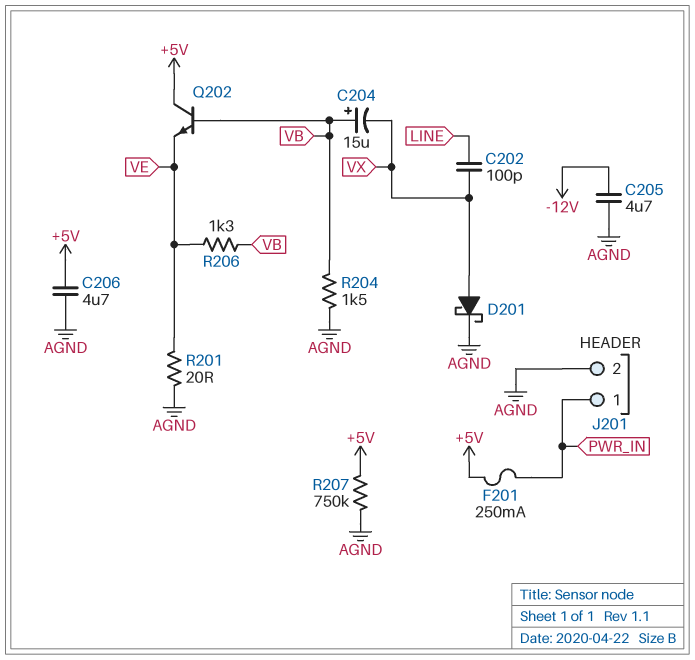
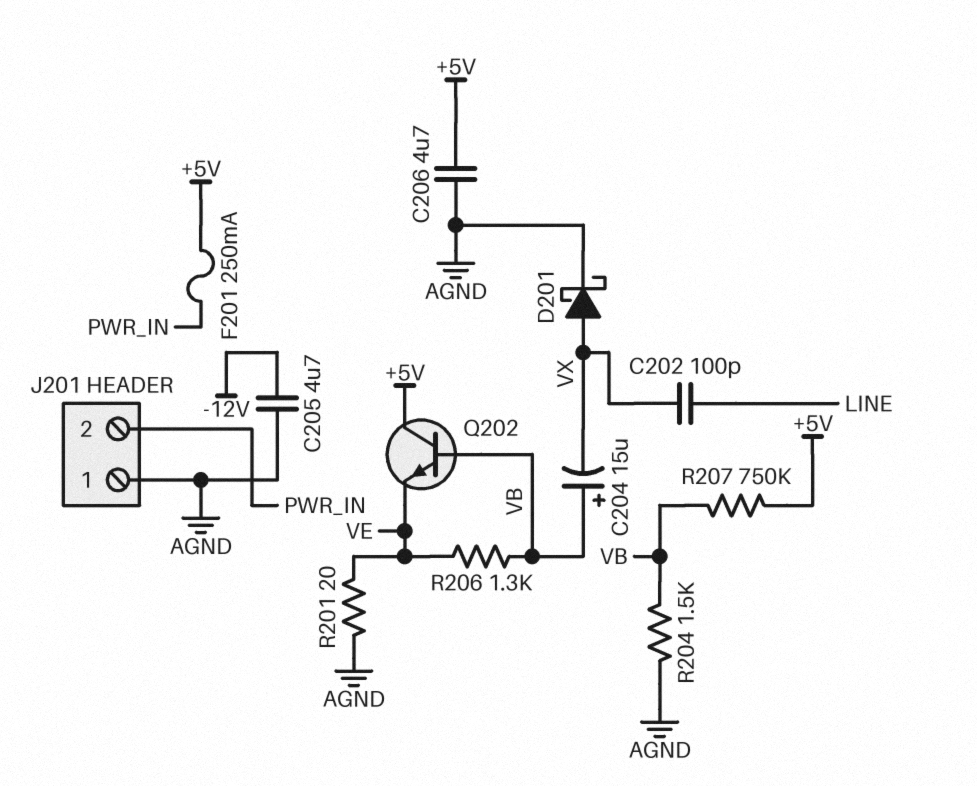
J201 pin 1: PWR_IN -> AGND
J201 pin 2: AGND -> PWR_IN
R207: 750k (+5V, AGND) -> 750k (+5V, VB)

